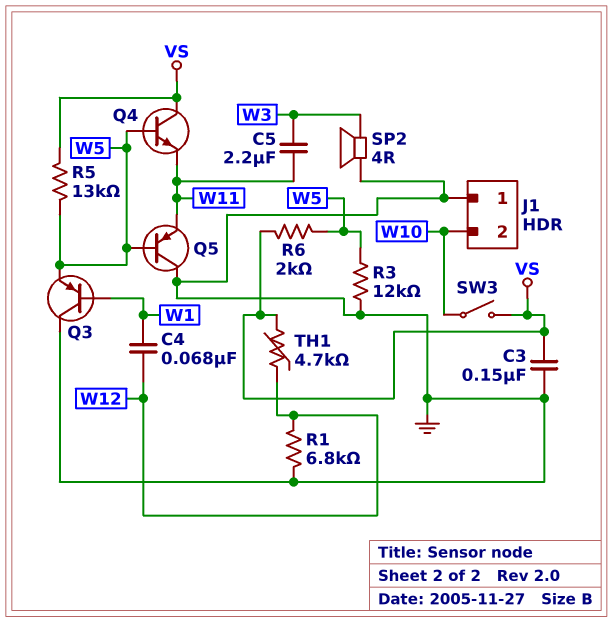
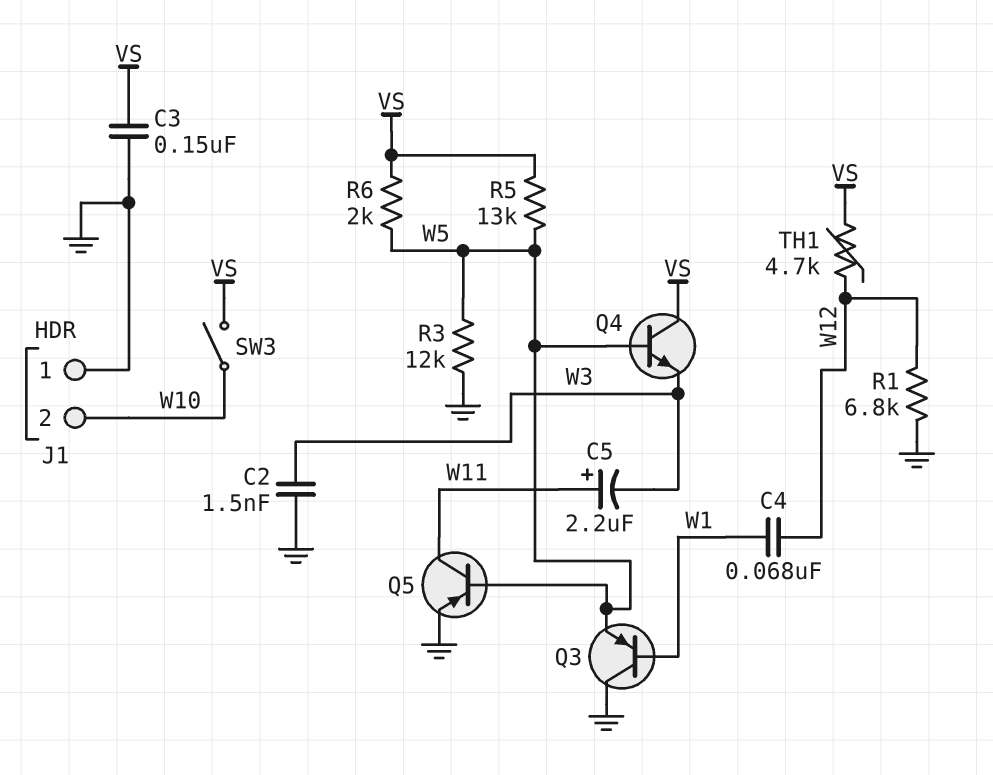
C2: none -> 1.5nF (GND, W3)
C5: 2.2uF (W3, W11) -> 2.2uF (plus W11, minus W3)
Q4: NPN (B W5, C VS, E W11) -> NPN (B W5, C VS, E W3)
Q5: PNP (B W5, C GND, E W11) -> PNP (B W5, C W11, E GND)
SP2: speaker 4R (GND, W3) -> none

